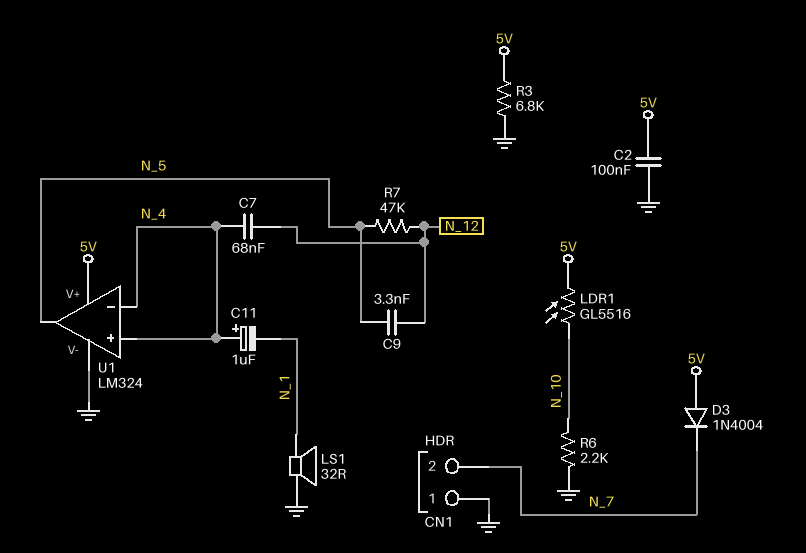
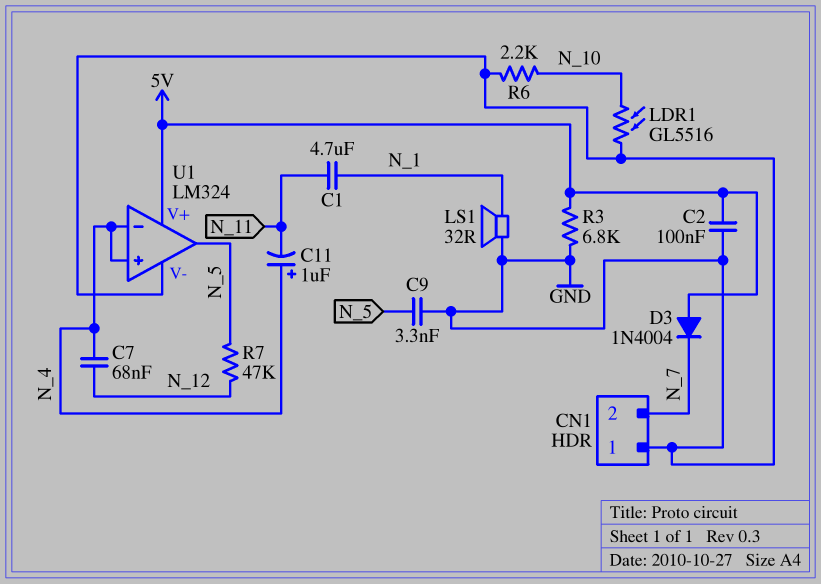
C1: none -> 4.7uF (N_1, N_11)
C9: 3.3nF (N_5, N_12) -> 3.3nF (GND, N_5)
C11: 1uF (plus N_4, minus N_1) -> 1uF (plus N_4, minus N_11)
LDR1: GL5516 (5V, N_10) -> GL5516 (GND, N_10)

